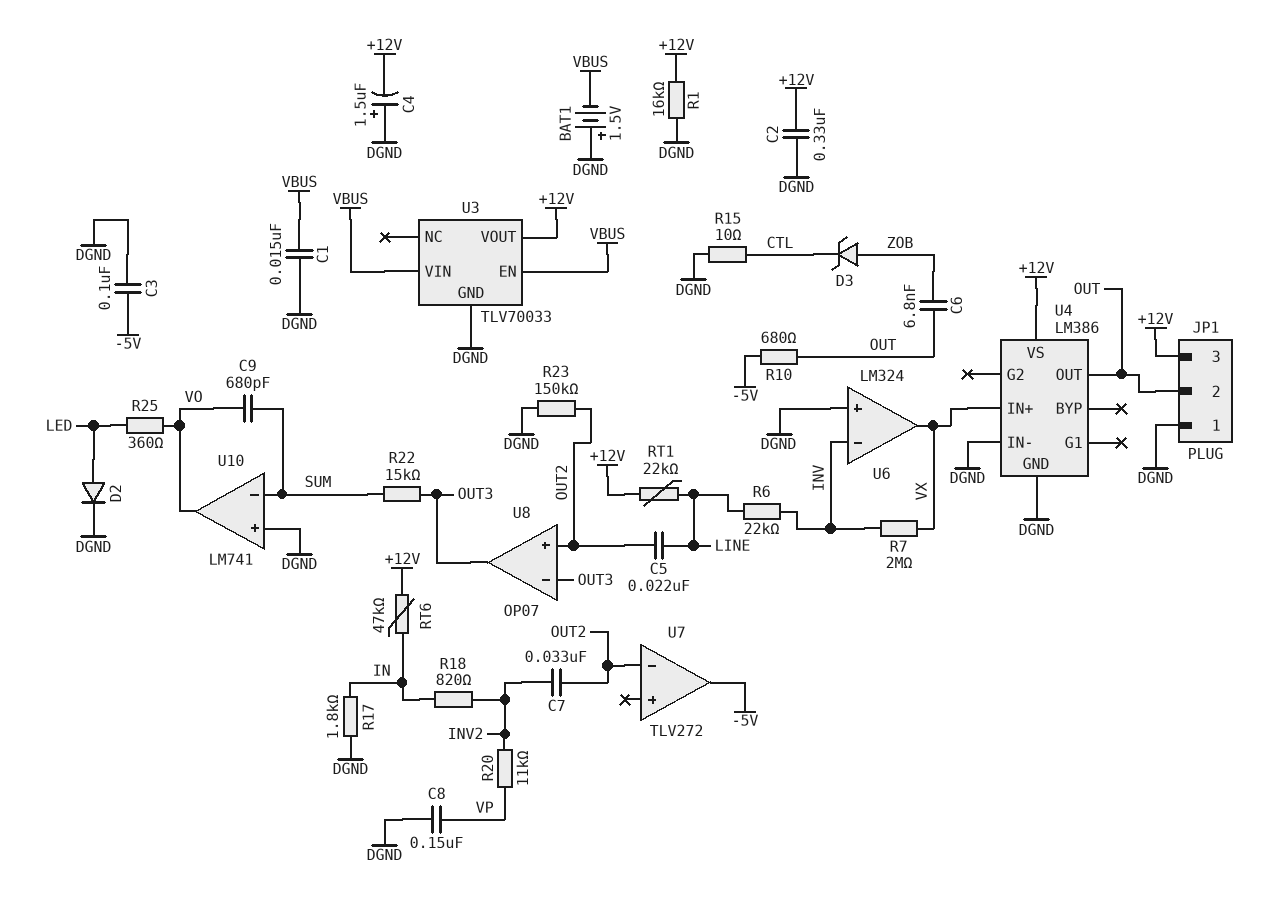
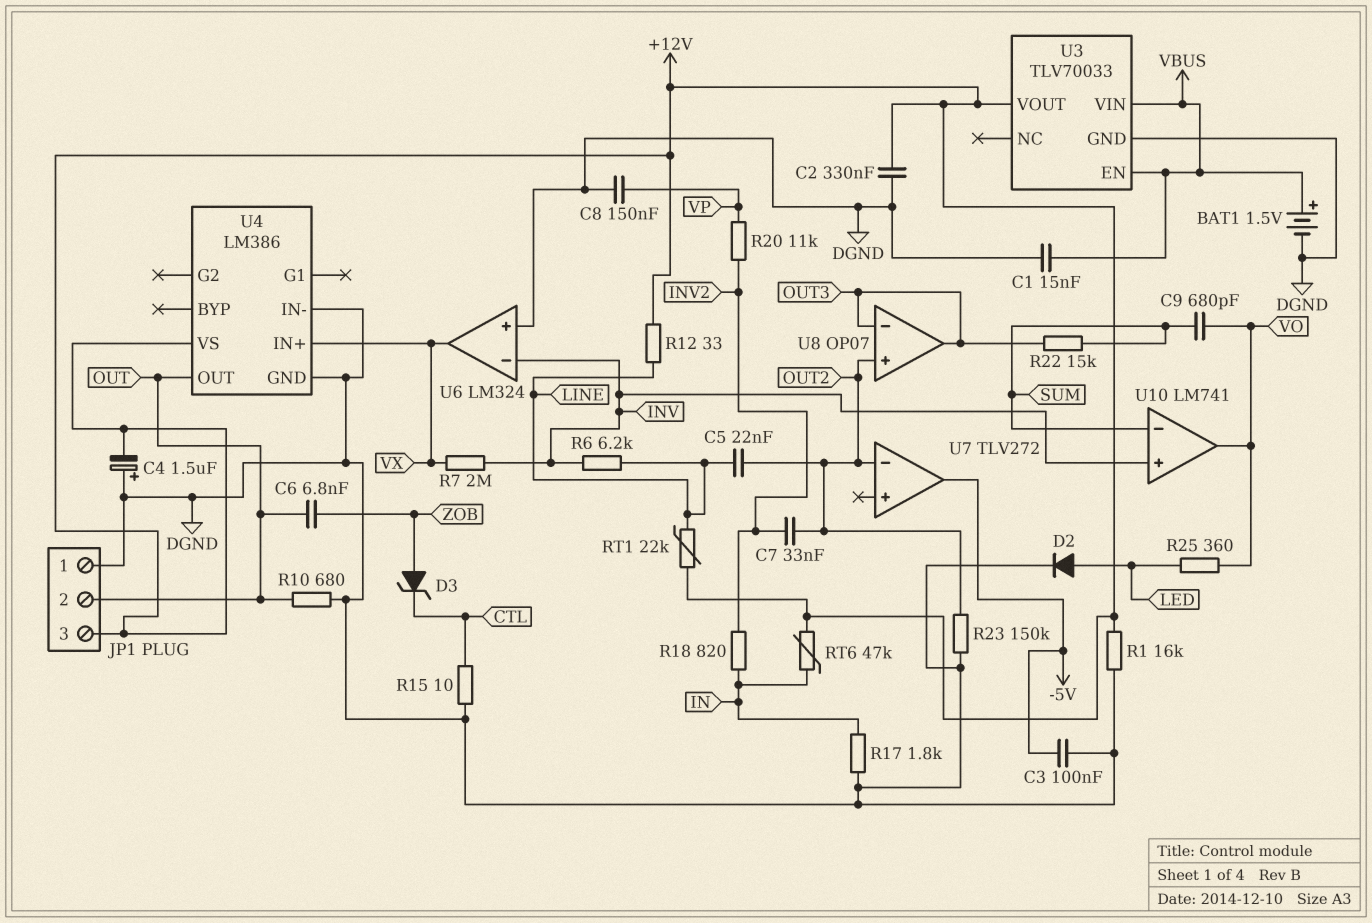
BAT1: 1.5V (plus DGND, minus VBUS) -> 1.5V (plus VBUS, minus DGND)
R6: 22k (INV, LINE) -> 6.2k (INV, LINE)
R10: 680 (-5V, OUT) -> 680 (DGND, OUT)
R12: none -> 33 (+12V, LINE)
U10 pin in+: DGND -> INV

